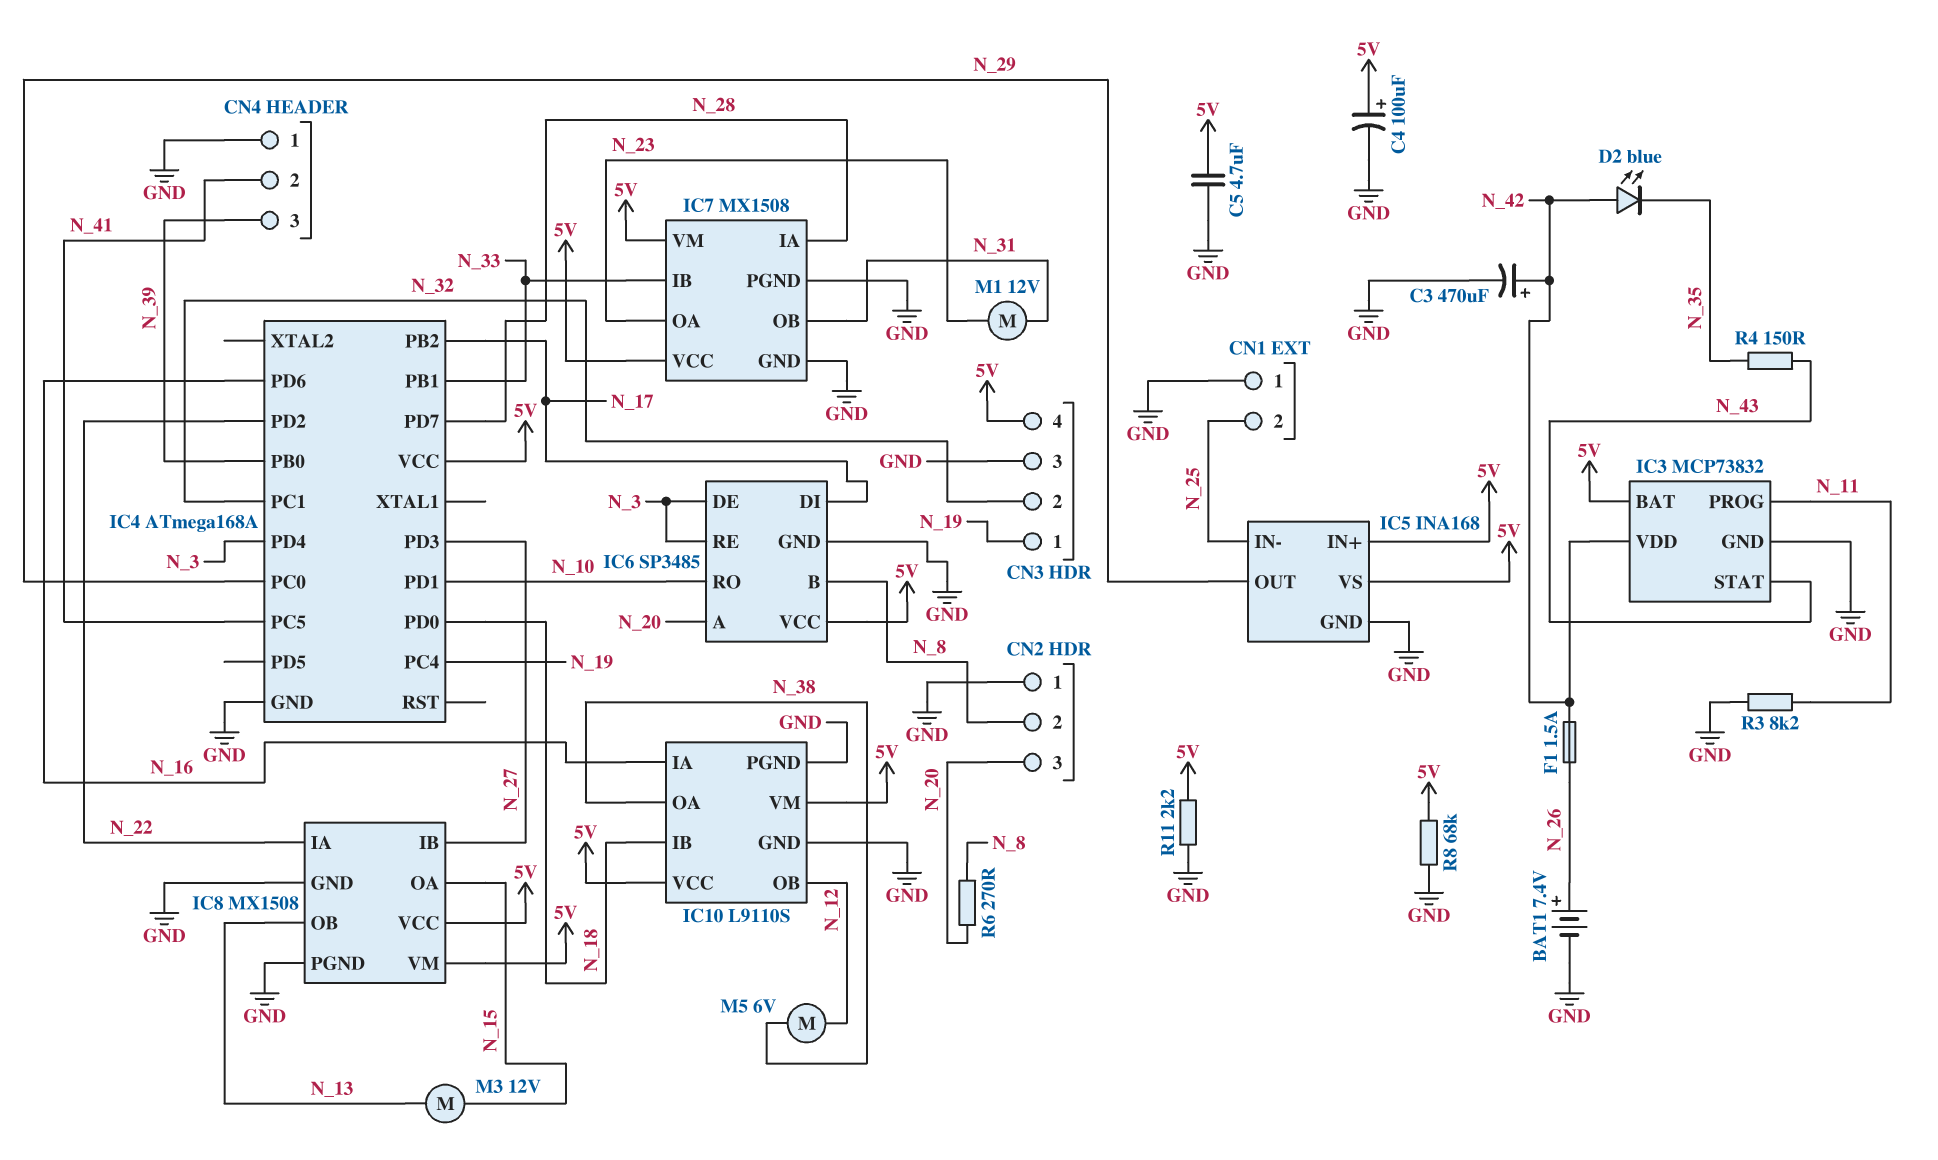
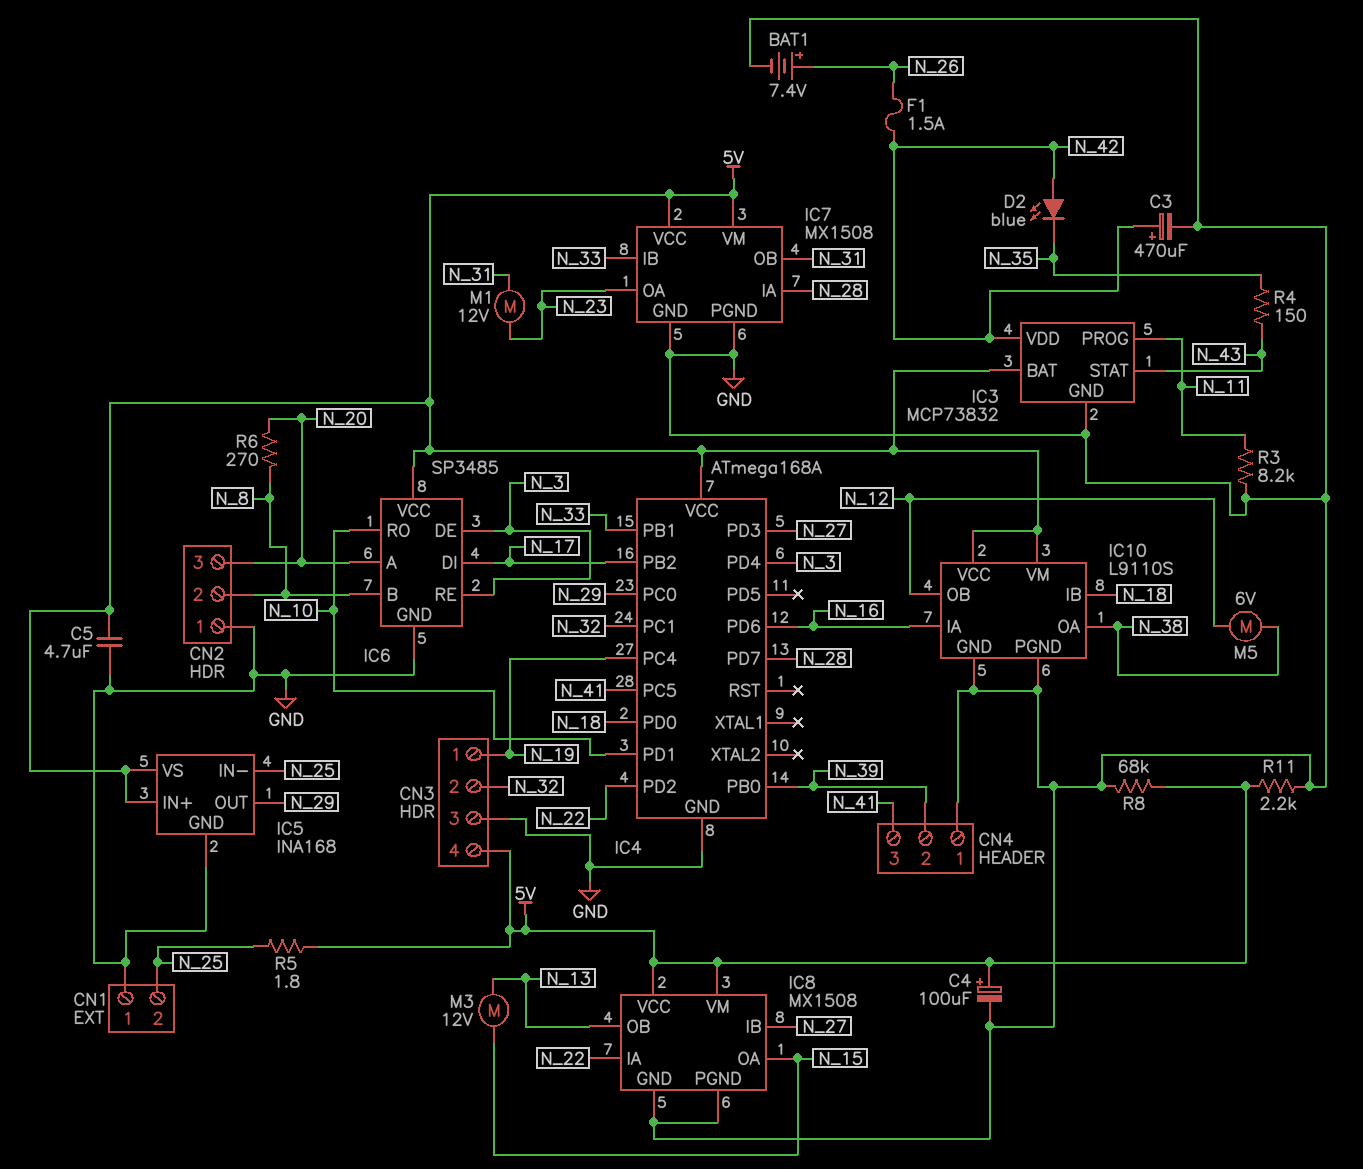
CN4 pin 2: N_41 -> N_39
CN4 pin 3: N_39 -> N_41
R5: none -> 1.8 (5V, N_25)

